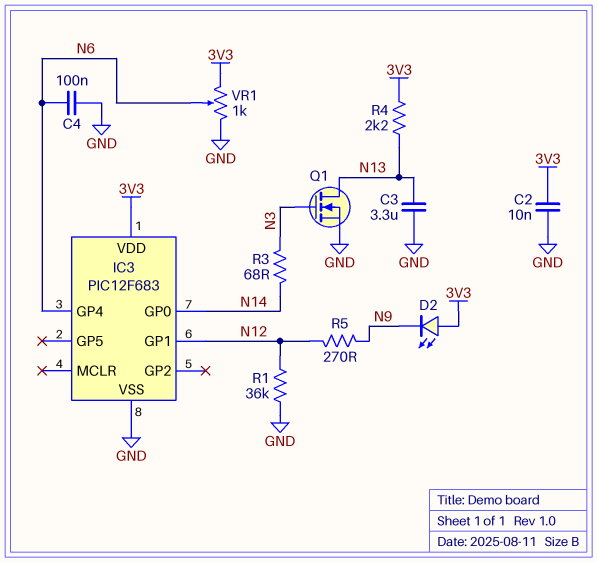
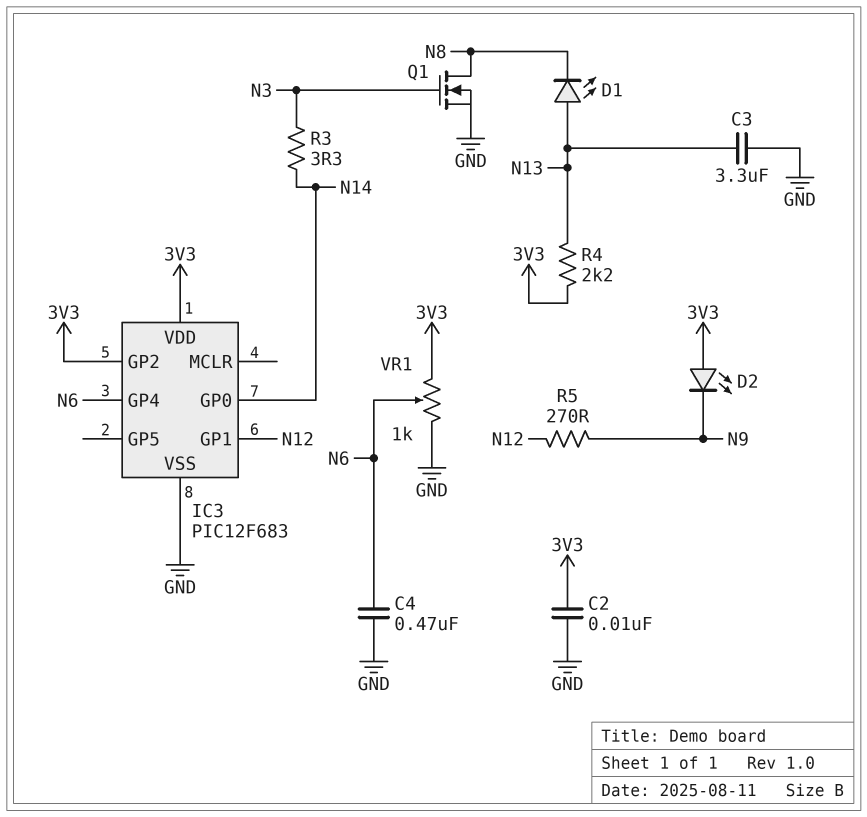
C4: 100nF (GND, N6) -> 470nF (GND, N6)
D1: none -> LED (A N13, K N8)
IC3 pin GP2: none -> 3V3
Q1: NMOS (G N3, D N13, S GND) -> NMOS (G N3, D N8, S GND)
R1: 36k (GND, N12) -> none
R3: 68 (N3, N14) -> 3.3 (N3, N14)

